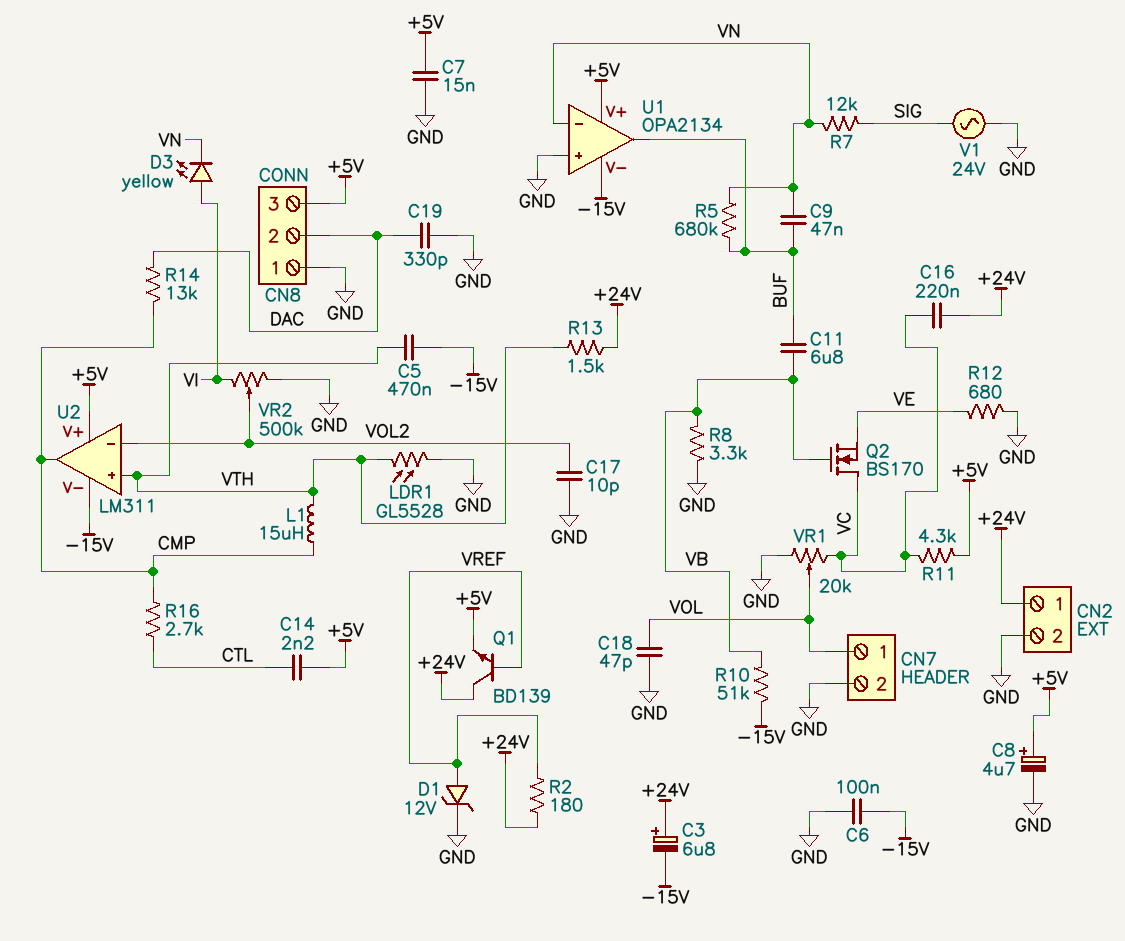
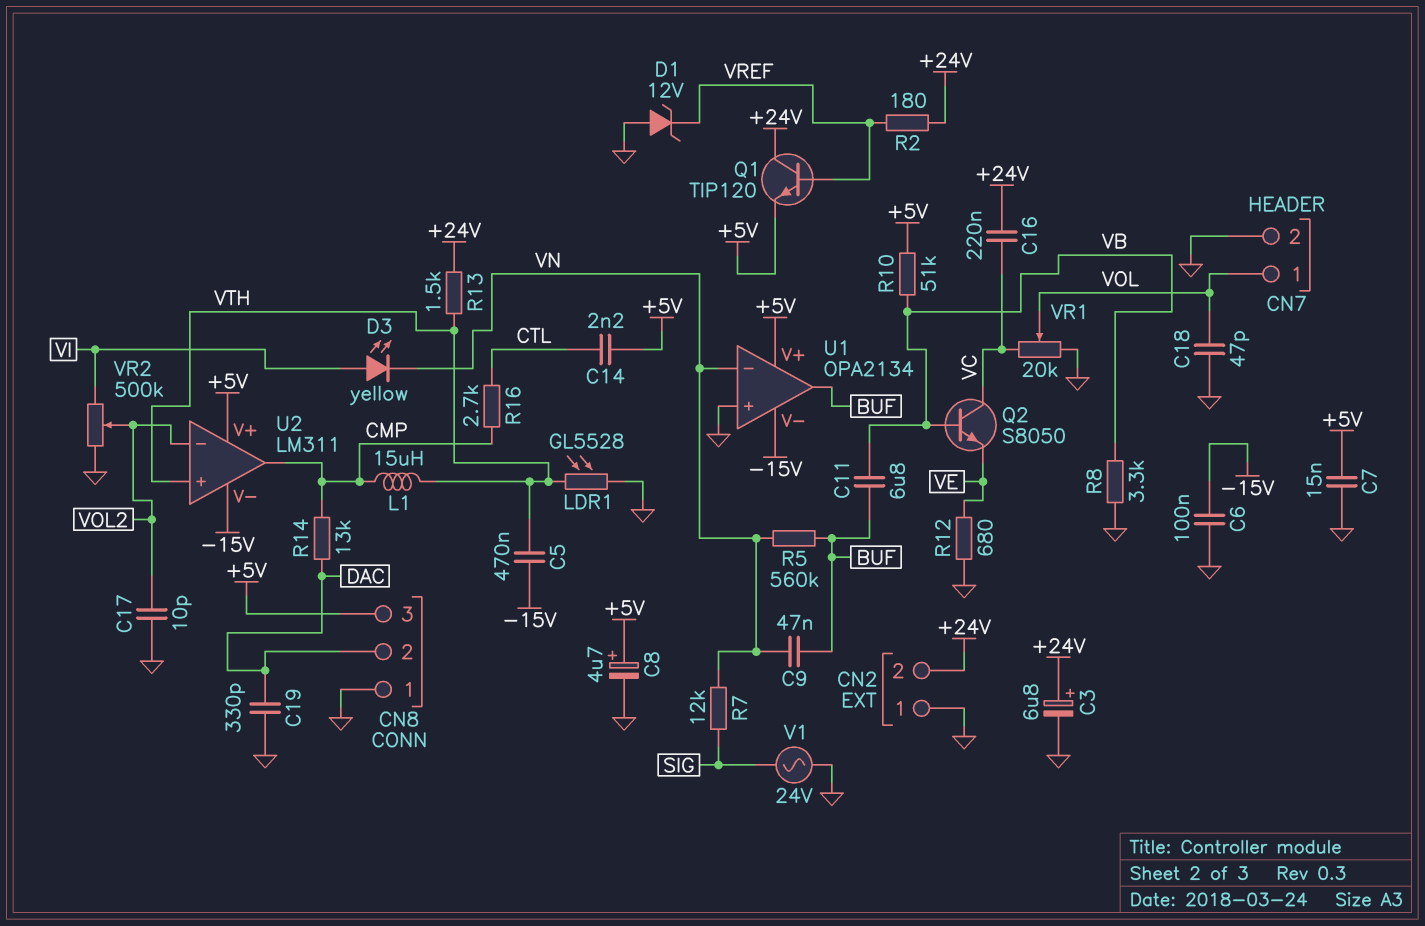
C3: 6.8uF (plus +24V, minus -15V) -> 6.8uF (plus +24V, minus GND)
CN2 pin 1: +24V -> GND
CN2 pin 2: GND -> +24V
D1: zener 12V (A VREF, K GND) -> zener 12V (A GND, K VREF)
Q1: NPN BD139 (B VREF, C +24V, E +5V) -> NPN TIP120 (B VREF, C +24V, E +5V)
Q2: NMOS BS170 (G VB, D VC, S VE) -> NPN S8050 (B VB, C VC, E VE)
R5: 680k (BUF, VN) -> 560k (BUF, VN)
R10: 51k (-15V, VB) -> 51k (+5V, VB)
R11: 4.3k (+5V, VC) -> none

